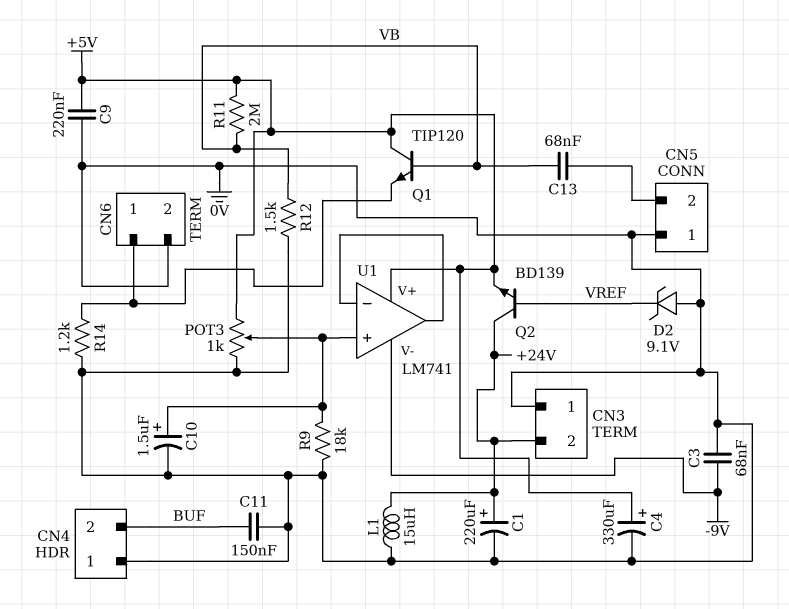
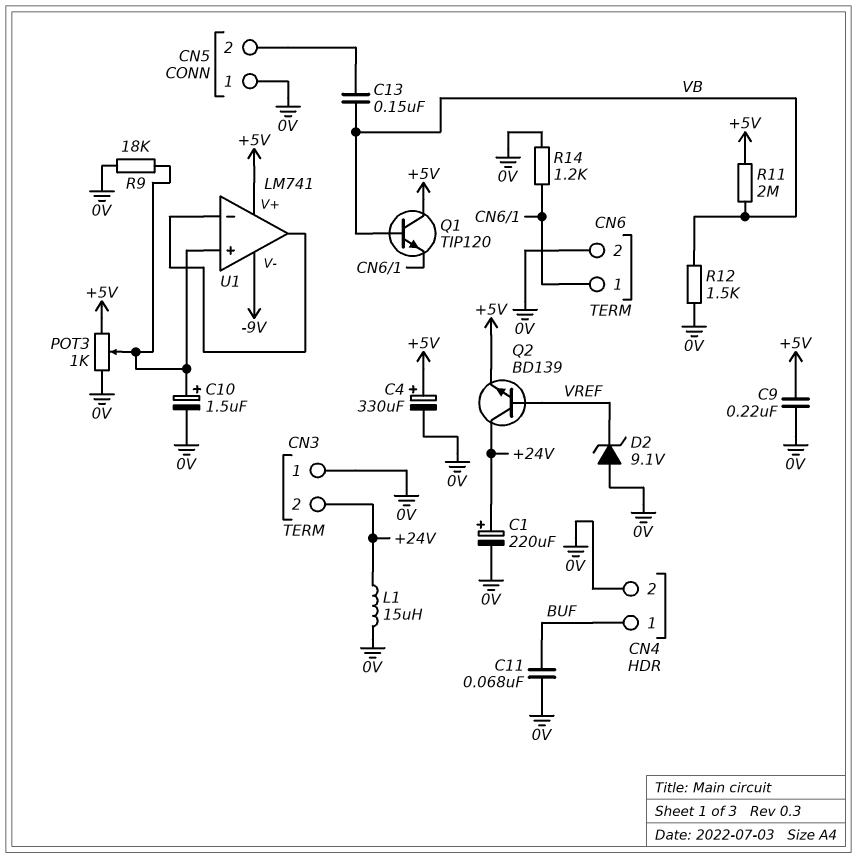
C3: 68nF (-9V, 0V) -> none
C11: 150nF (0V, BUF) -> 68nF (0V, BUF)
C13: 68nF (CN5/2, VB) -> 150nF (CN5/2, VB)
CN4 pin 1: 0V -> BUF
CN4 pin 2: BUF -> 0V

